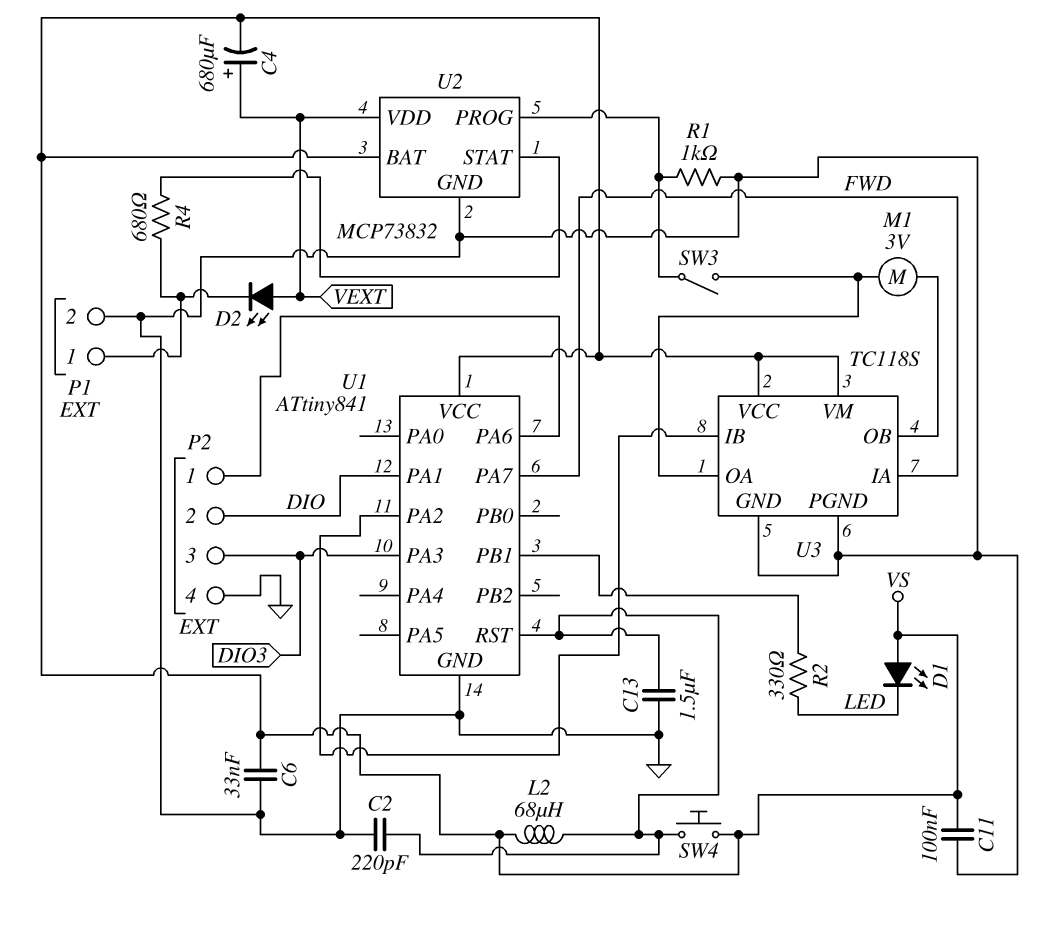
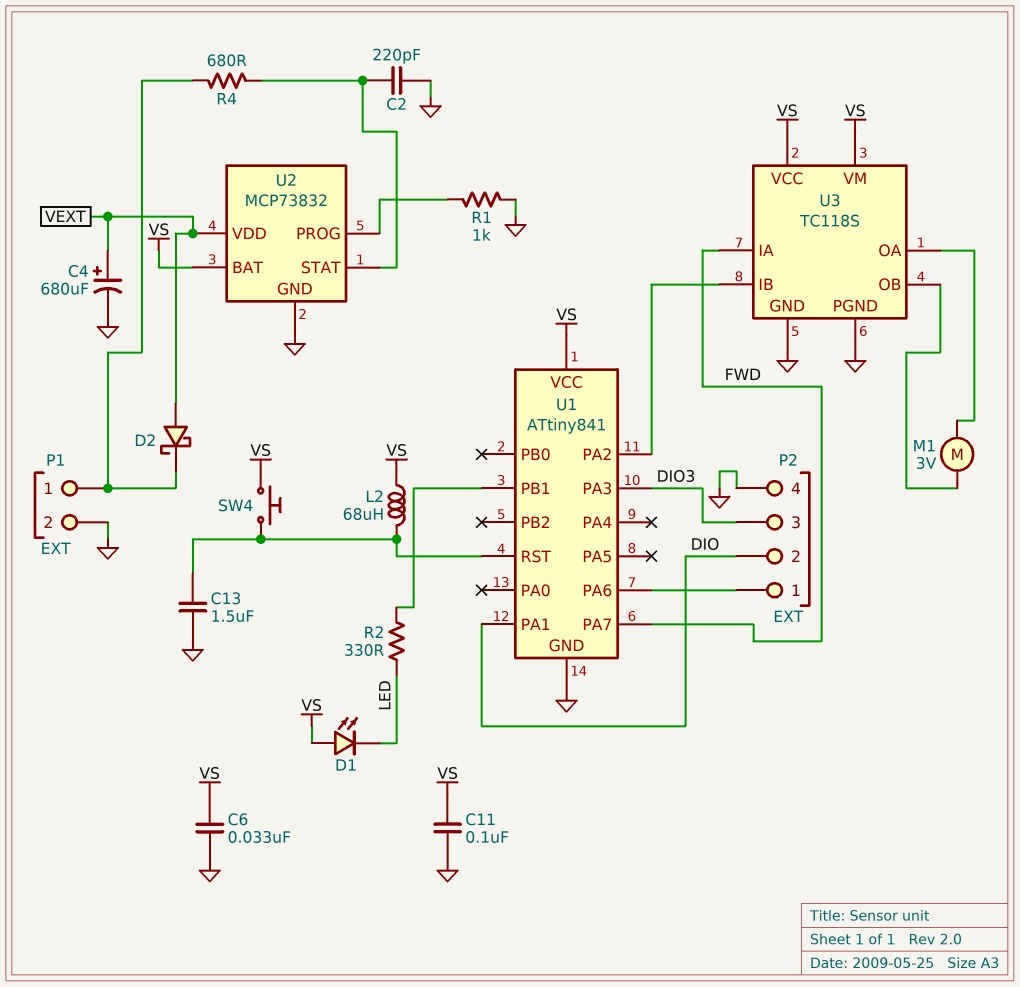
C2: 220pF (GND, U1/RST) -> 220pF (GND, U2/STAT)
C4: 680uF (plus VEXT, minus VS) -> 680uF (plus VEXT, minus GND)
D2: LED (A VEXT, K P1/1) -> schottky (A VEXT, K P1/1)
SW3: switch (U2/PROG, U3/OA) -> none

